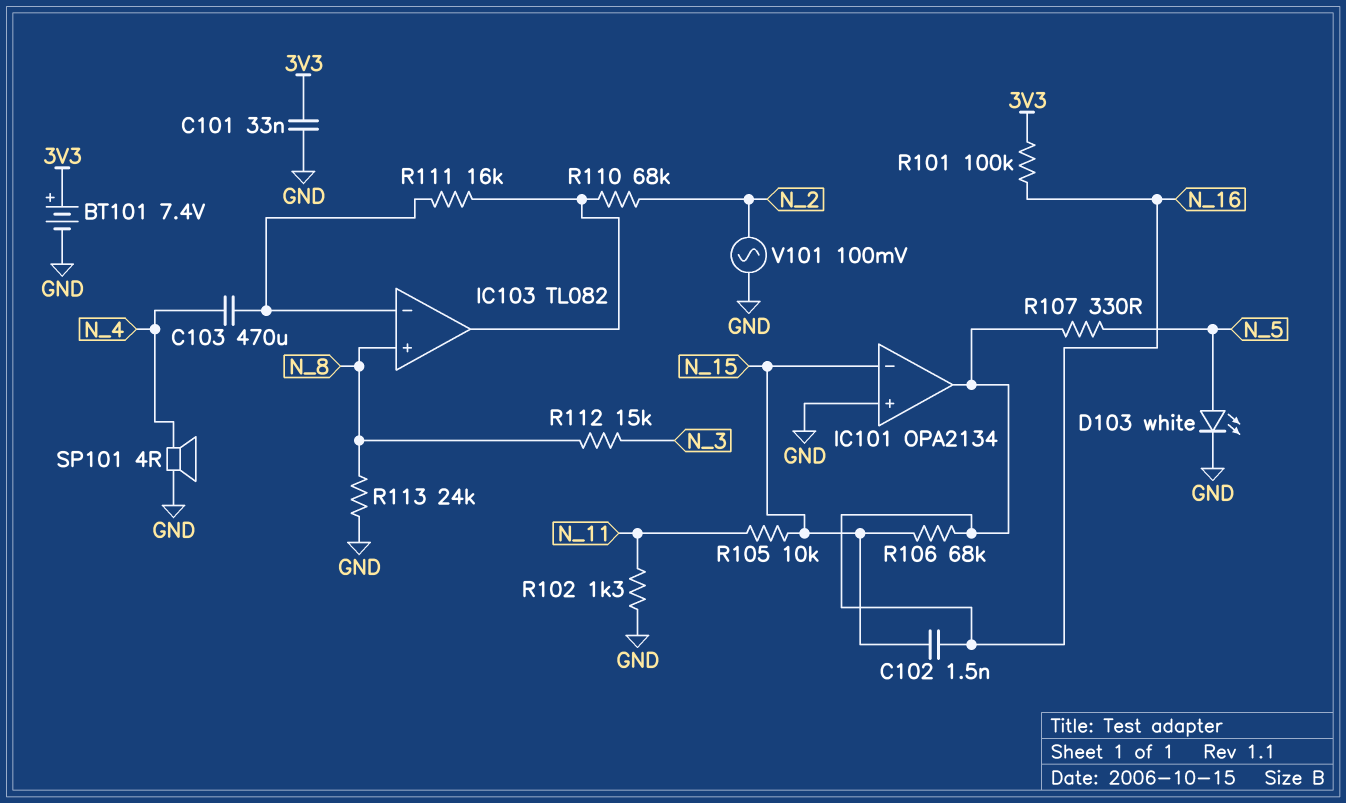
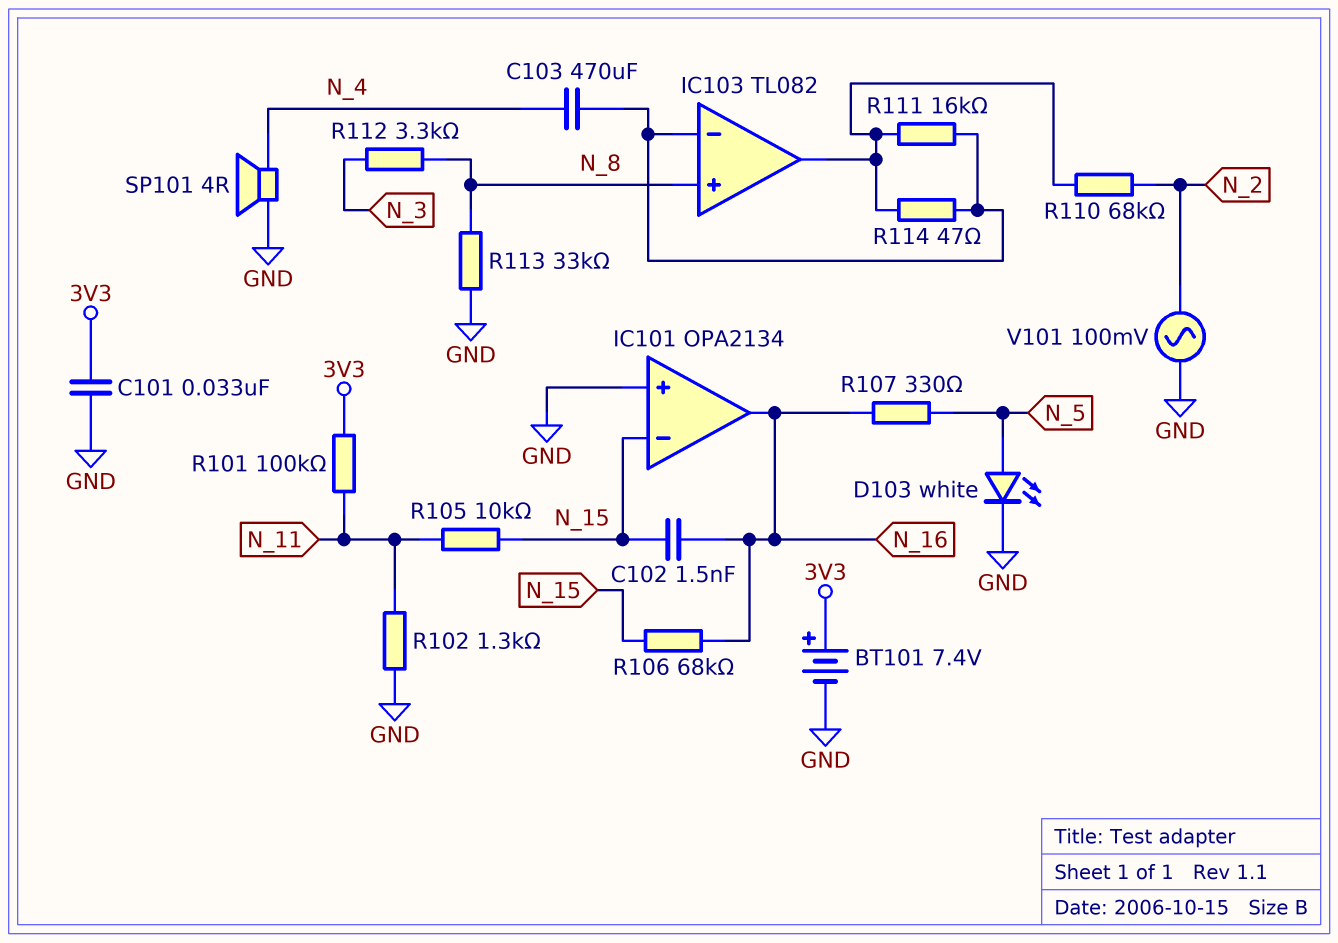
R101: 100k (3V3, N_16) -> 100k (3V3, N_11)
R112: 15k (N_3, N_8) -> 3.3k (N_3, N_8)
R113: 24k (GND, N_8) -> 33k (GND, N_8)
R114: none -> 47 (IC103/in-, IC103/out)

